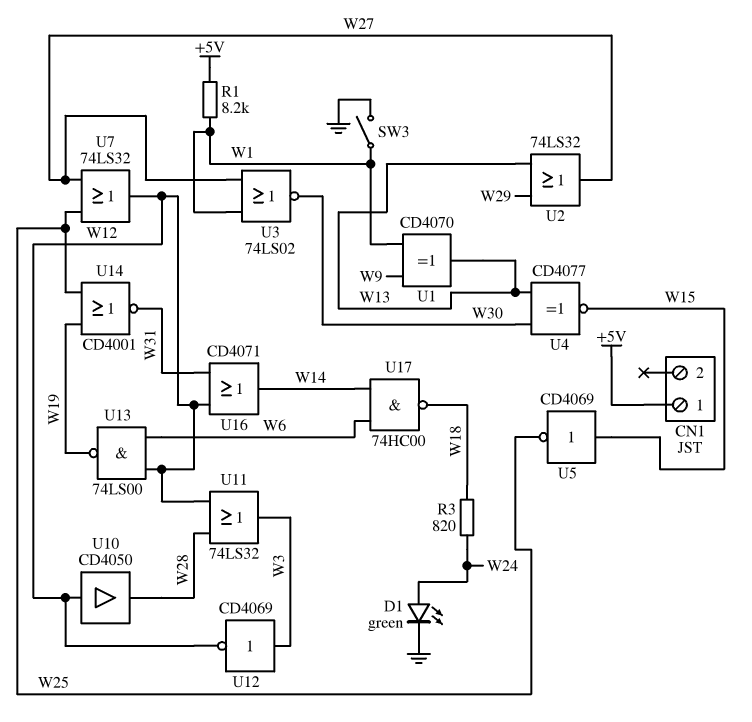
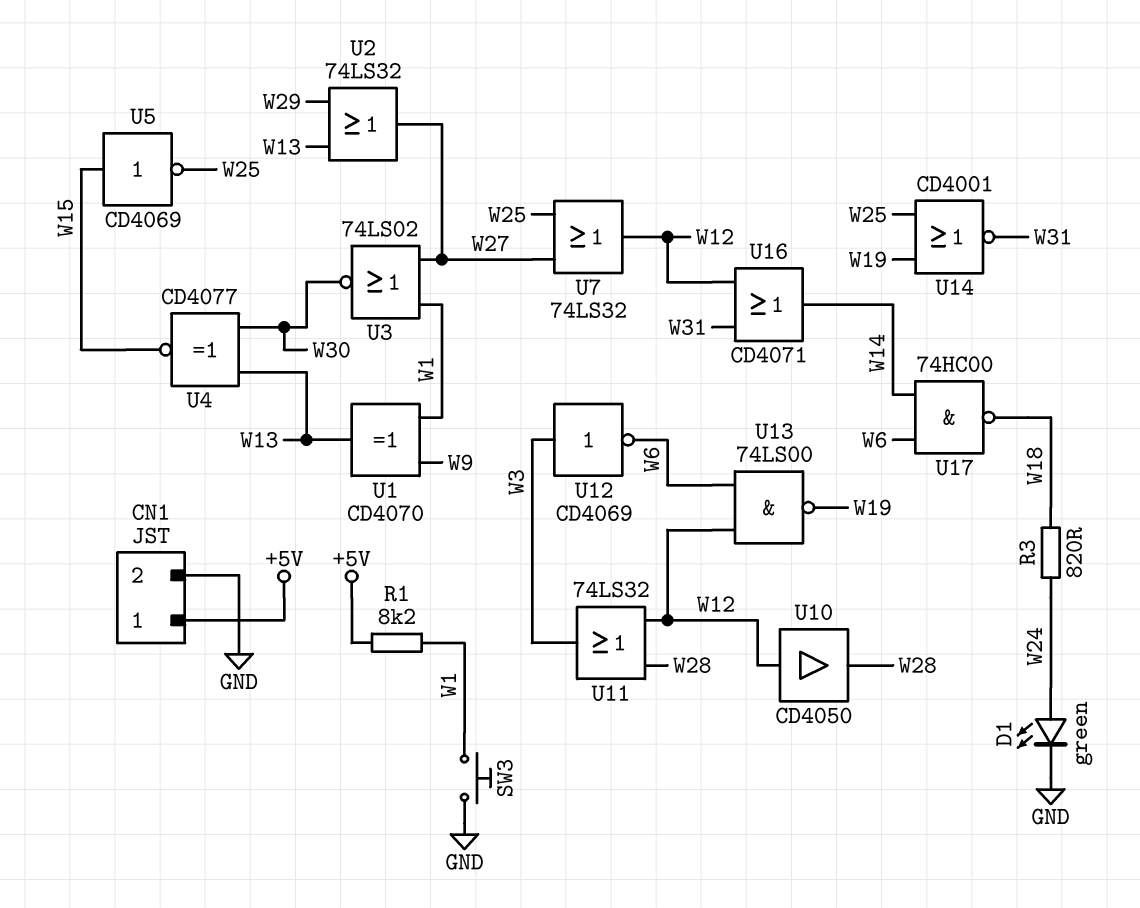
CN1 pin 2: none -> GND
SW3: switch (GND, W1) -> button (GND, W1)
U12: NOT CD4069 (in W3, out W12) -> NOT CD4069 (in W3, out W6)

